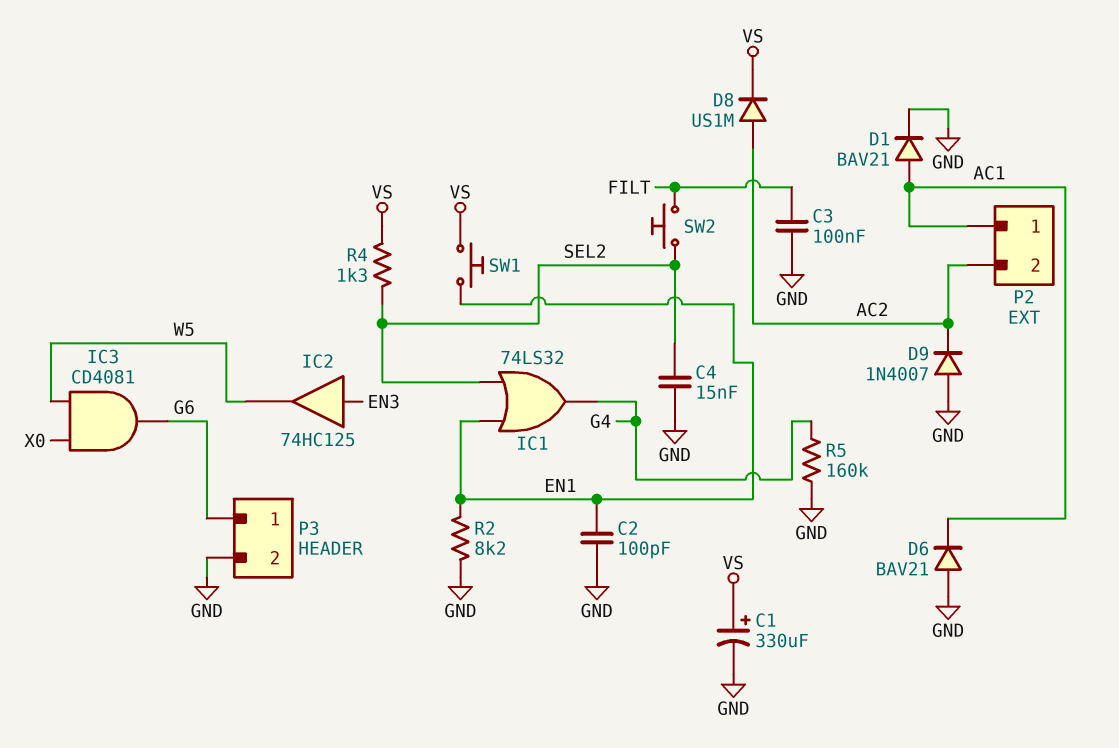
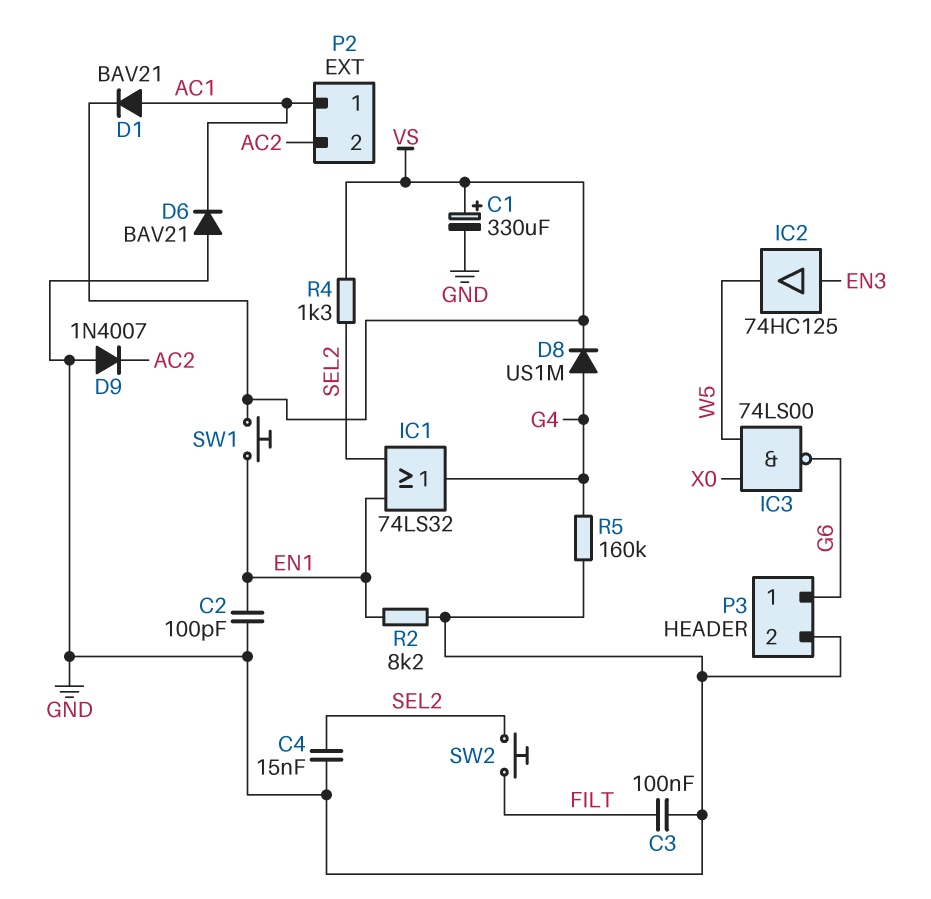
D1: diode BAV21 (A AC1, K GND) -> diode BAV21 (A AC1, K VS)
D8: diode US1M (A AC2, K VS) -> diode US1M (A G4, K VS)
IC3: AND CD4081 (in W5, in X0, out G6) -> NAND 74LS00 (in W5, in X0, out G6)

